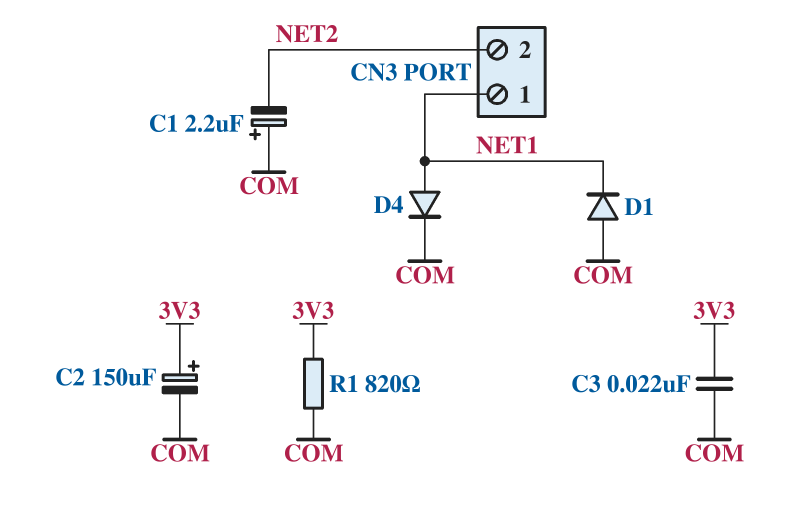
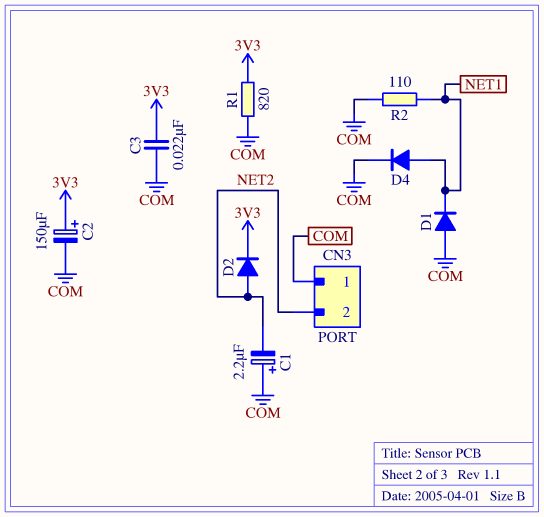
CN3 pin 1: NET1 -> COM
D2: none -> diode (A NET2, K 3V3)
R2: none -> 110 (COM, NET1)

